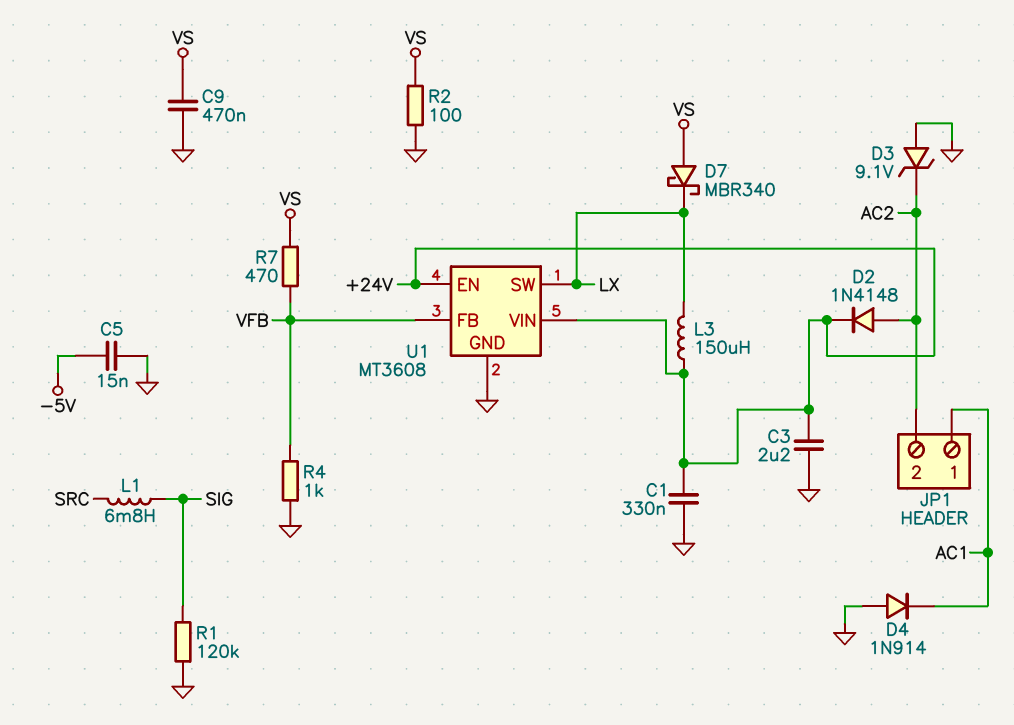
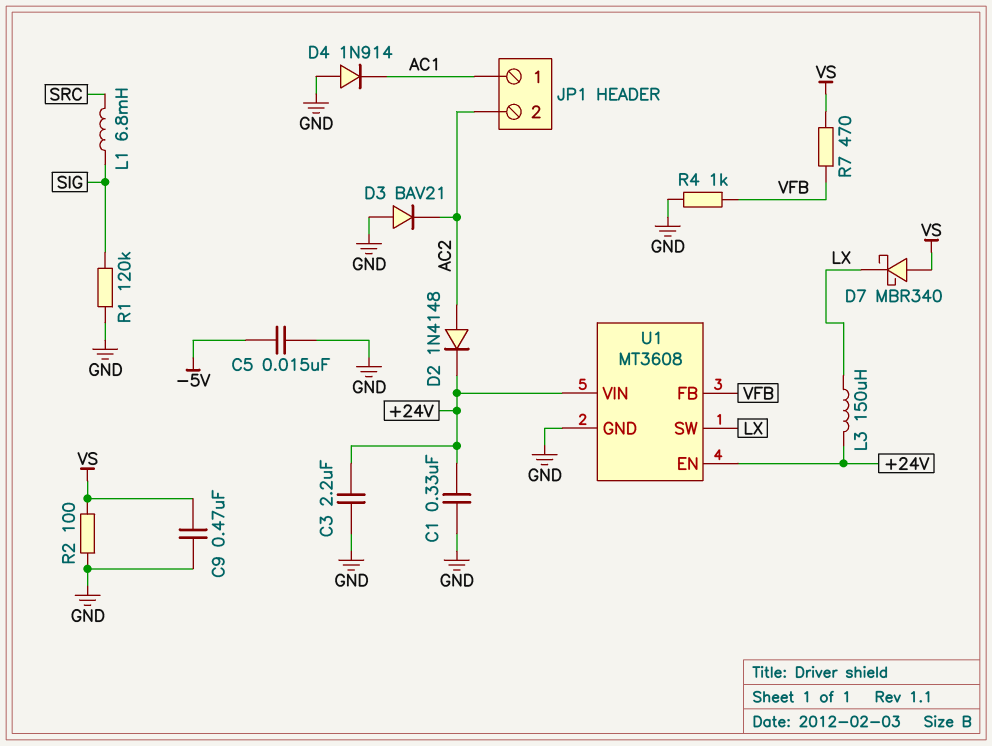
D3: zener 9.1V (A GND, K AC2) -> diode BAV21 (A GND, K AC2)

